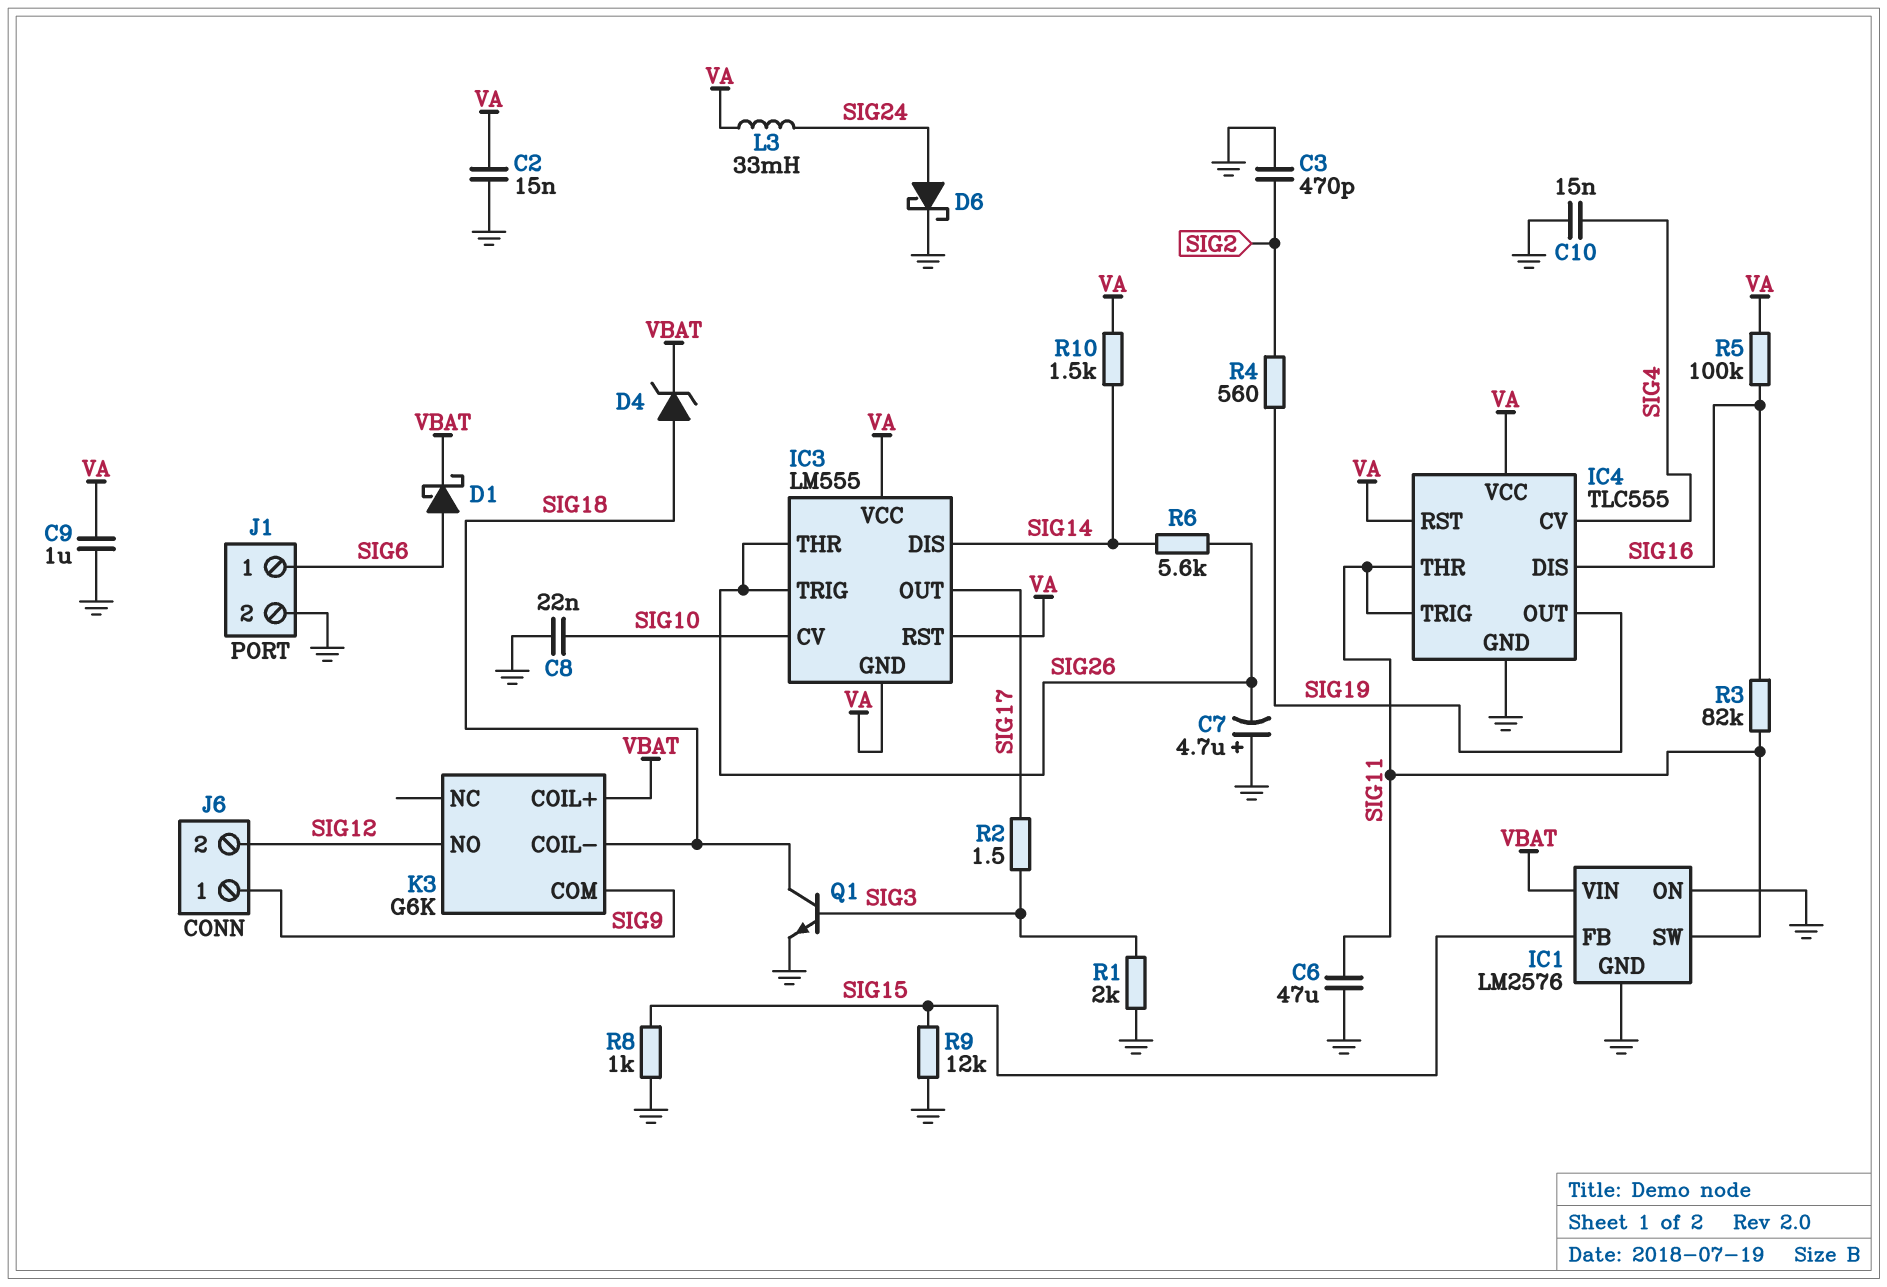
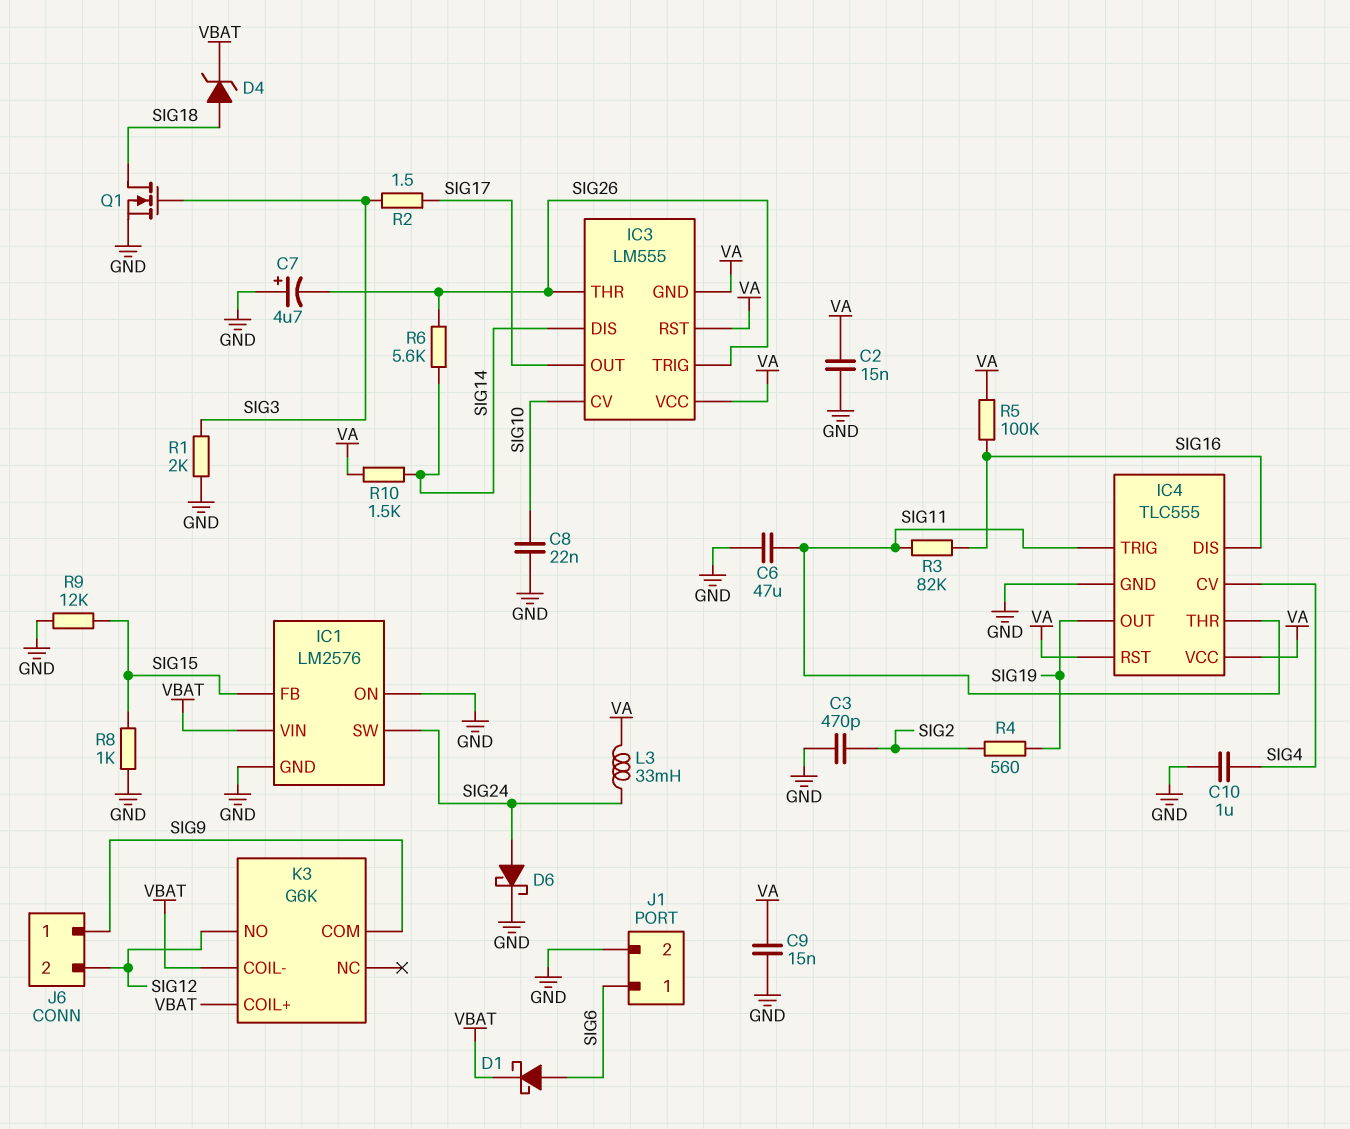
C9: 1uF (GND, VA) -> 15nF (GND, VA)
C10: 15nF (GND, SIG4) -> 1uF (GND, SIG4)
IC1 pin SW: SIG11 -> SIG24
K3 pin COIL-: SIG18 -> VBAT
Q1: NPN (B SIG3, C SIG18, E GND) -> NMOS (G SIG3, D SIG18, S GND)

